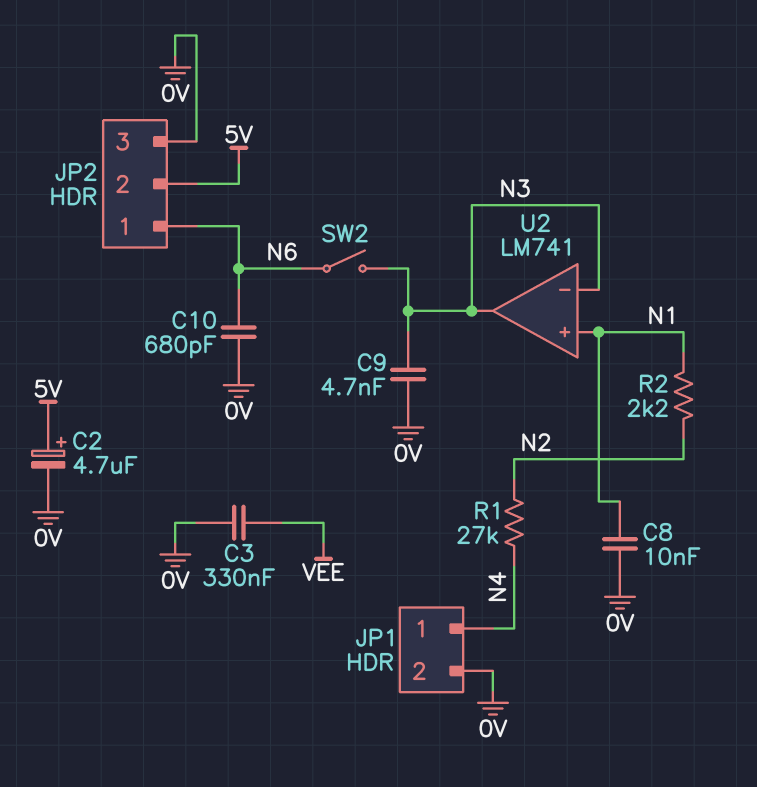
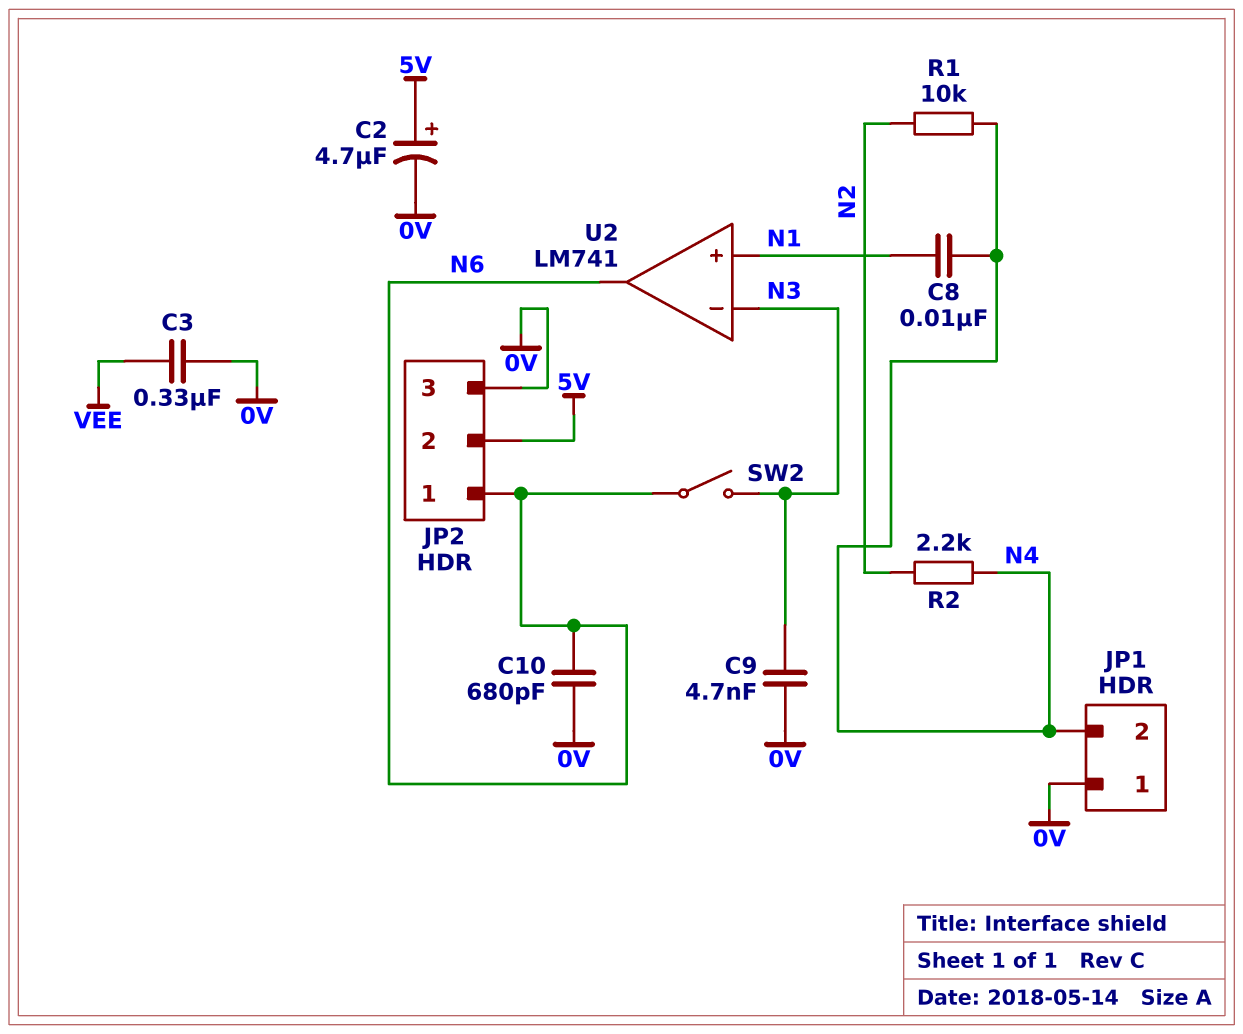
C8: 10nF (0V, N1) -> 10nF (N1, N4)
JP1 pin 1: N4 -> 0V
JP1 pin 2: 0V -> N4
R1: 27k (N2, N4) -> 10k (N2, N4)
R2: 2.2k (N1, N2) -> 2.2k (N2, N4)
U2 pin out: N3 -> N6

